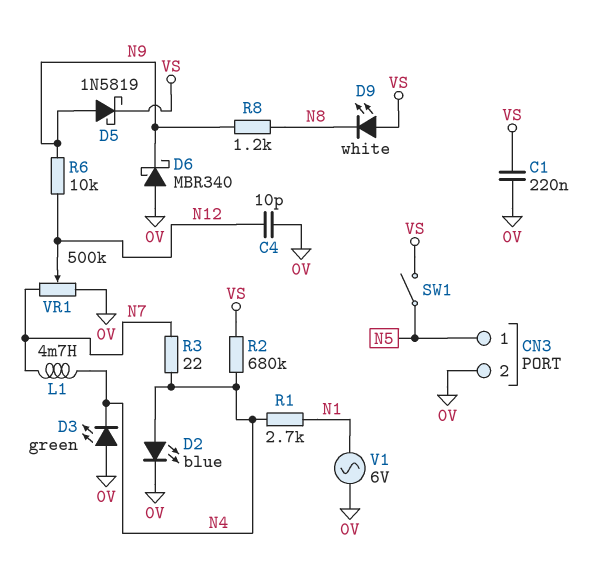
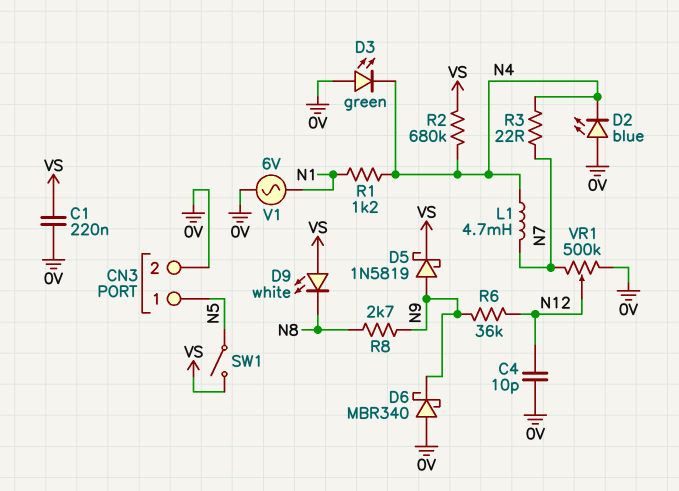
D2: LED blue (A N4, K 0V) -> LED blue (A 0V, K N4)
R1: 2.7k (N1, N4) -> 1.2k (N1, N4)
R6: 10k (N9, N12) -> 36k (N9, N12)
R8: 1.2k (N8, N9) -> 2.7k (N8, N9)

